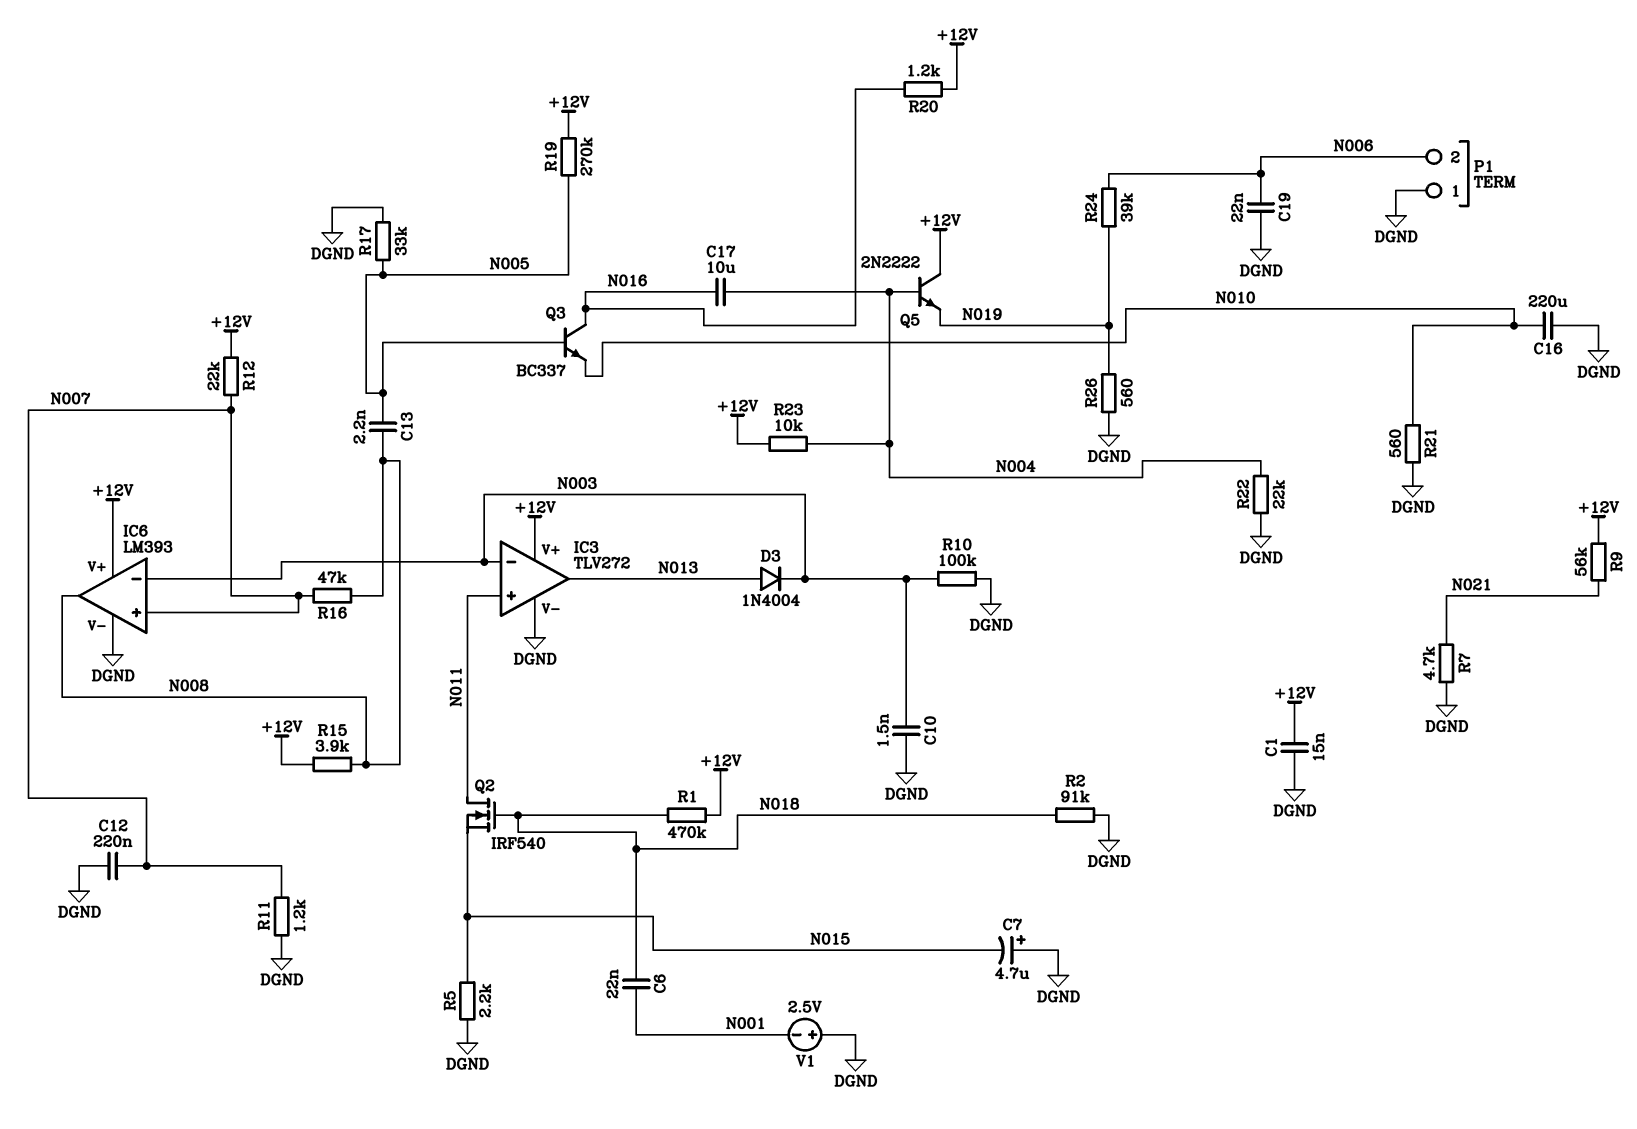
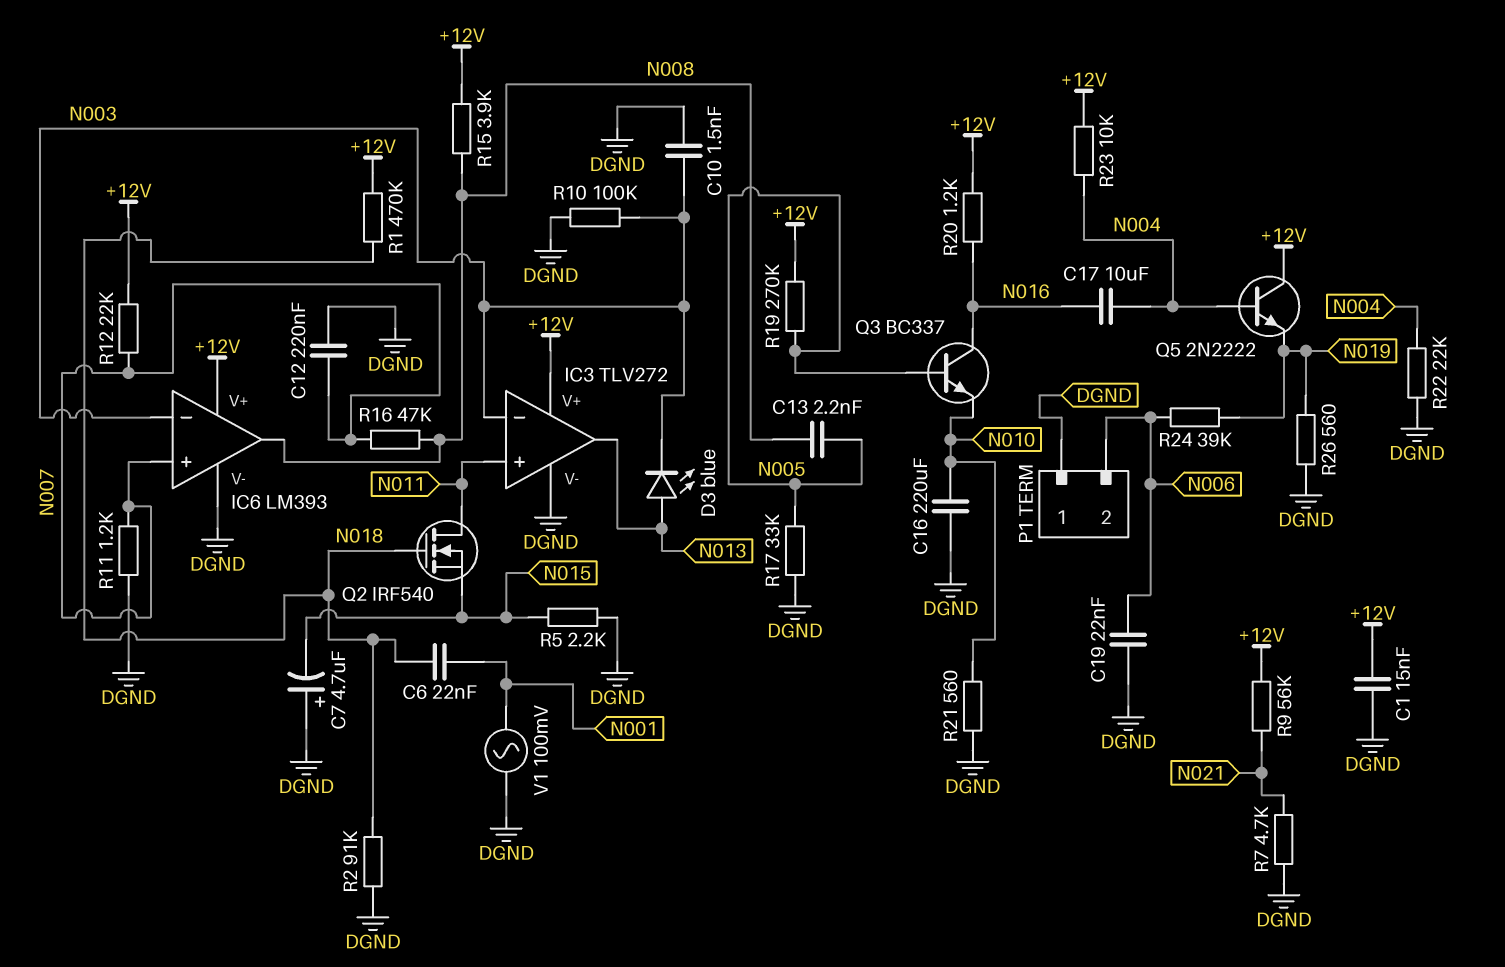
D3: diode 1N4004 (A N013, K N003) -> LED blue (A N013, K N003)
V1: 2.5V (plus DGND, minus N001) -> AC 100mV (DGND, N001)

